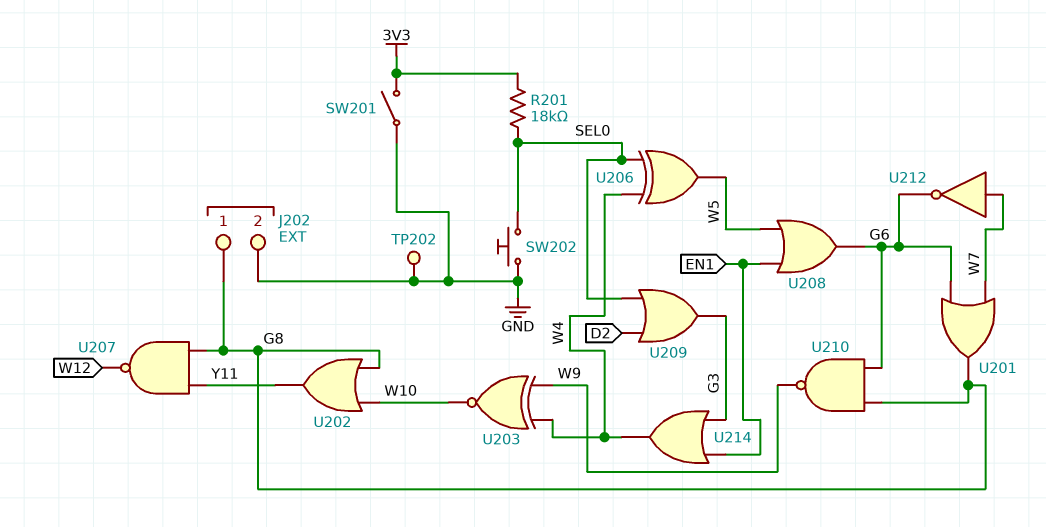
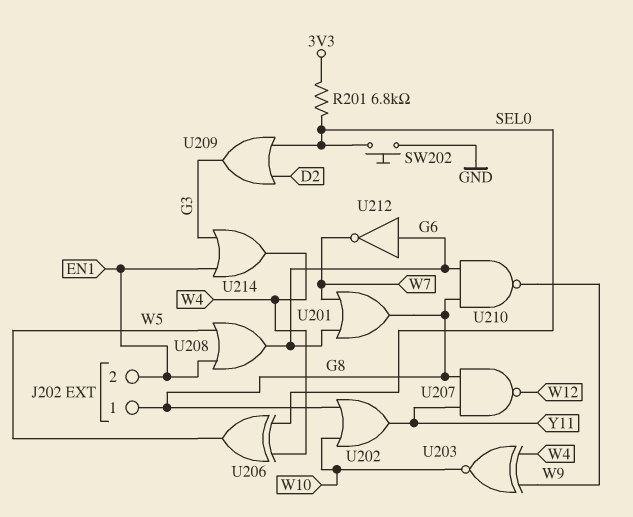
J202 pin 2: GND -> EN1
R201: 18k (3V3, SEL0) -> 6.8k (3V3, SEL0)
SW201: switch (3V3, GND) -> none
TP202: test point (GND) -> none
U212: NOT (in W7, out G6) -> NOT (in G6, out W7)

